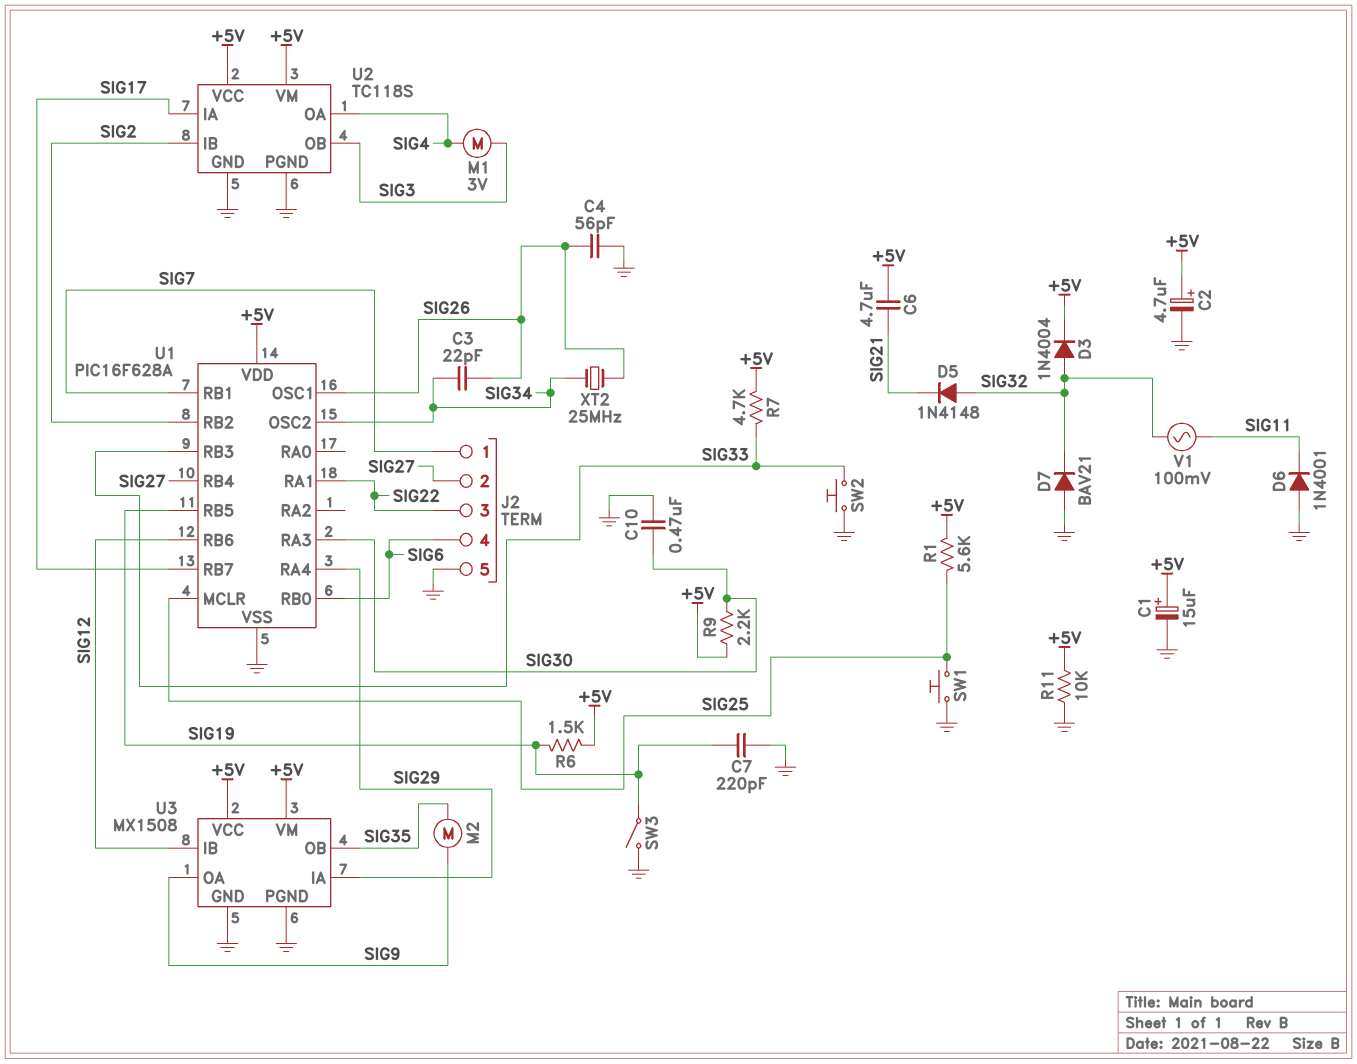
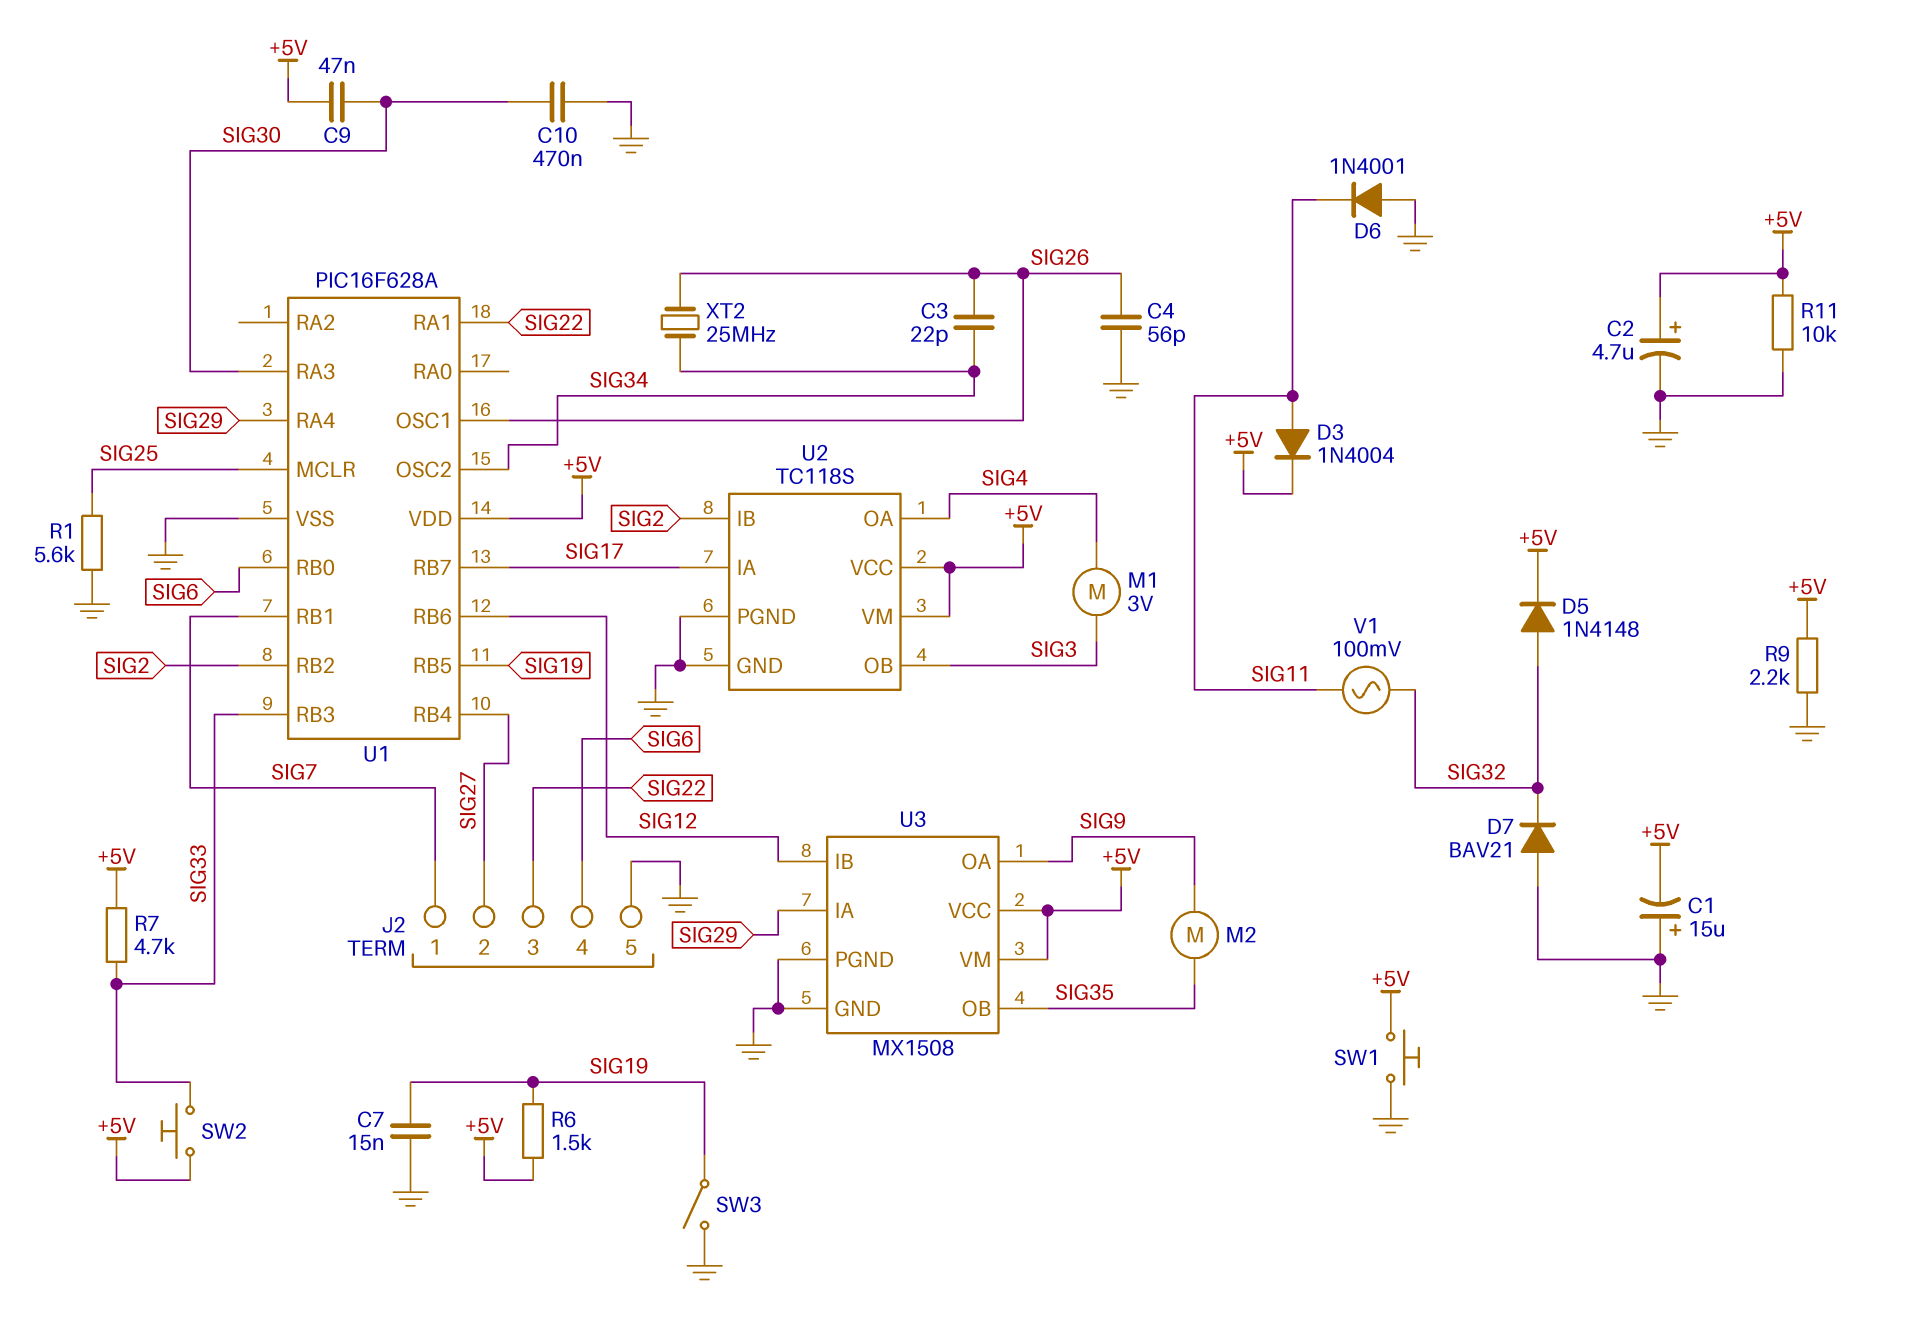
C1: 15uF (plus +5V, minus GND) -> 15uF (plus GND, minus +5V)
C6: 4.7uF (+5V, SIG21) -> none
C7: 220pF (GND, SIG19) -> 15nF (GND, SIG19)
C9: none -> 47nF (+5V, SIG30)
D3: diode 1N4004 (A SIG32, K +5V) -> diode 1N4004 (A SIG11, K +5V)
D5: diode 1N4148 (A SIG32, K SIG21) -> diode 1N4148 (A SIG32, K +5V)
R1: 5.6k (+5V, SIG25) -> 5.6k (GND, SIG25)
R9: 2.2k (+5V, SIG30) -> 2.2k (+5V, GND)
SW1: button (GND, SIG25) -> button (+5V, GND)
SW2: button (GND, SIG33) -> button (+5V, SIG33)

